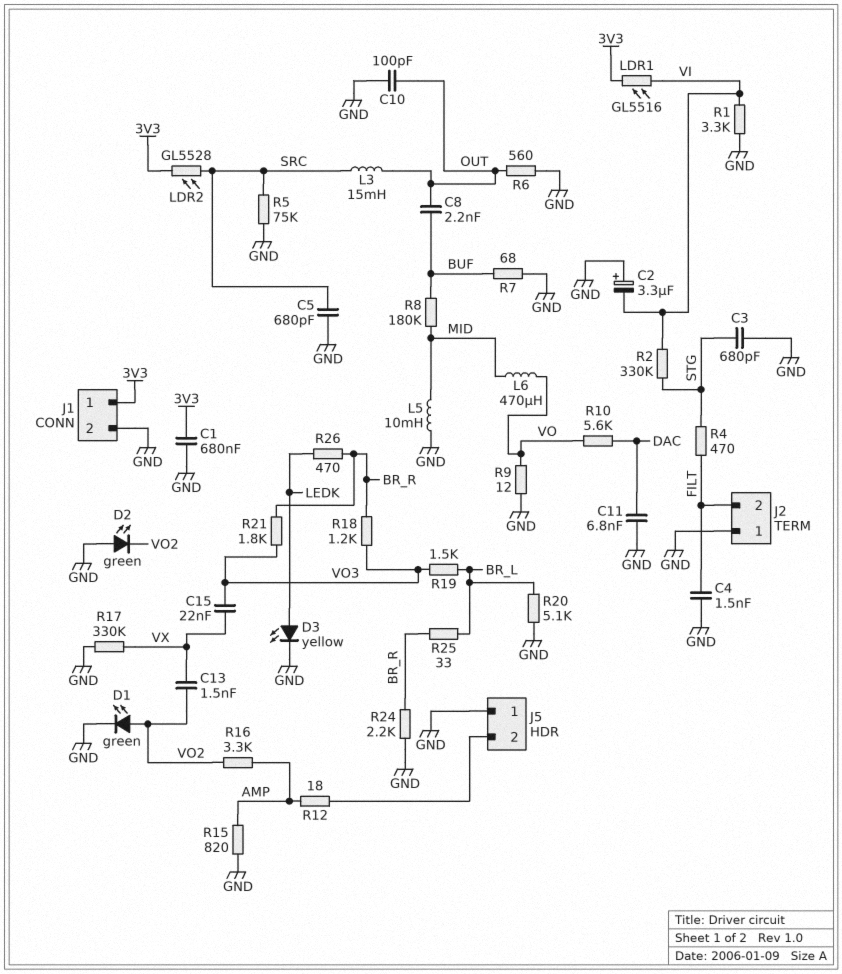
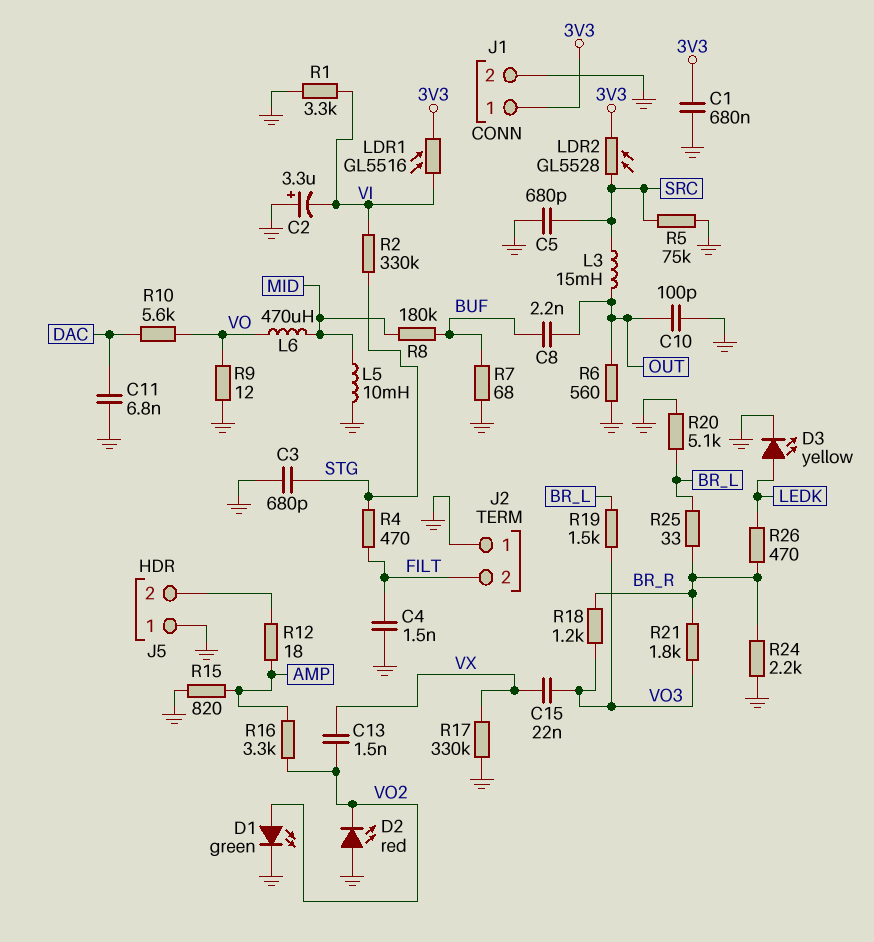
D2: LED green (A GND, K VO2) -> LED red (A GND, K VO2)

